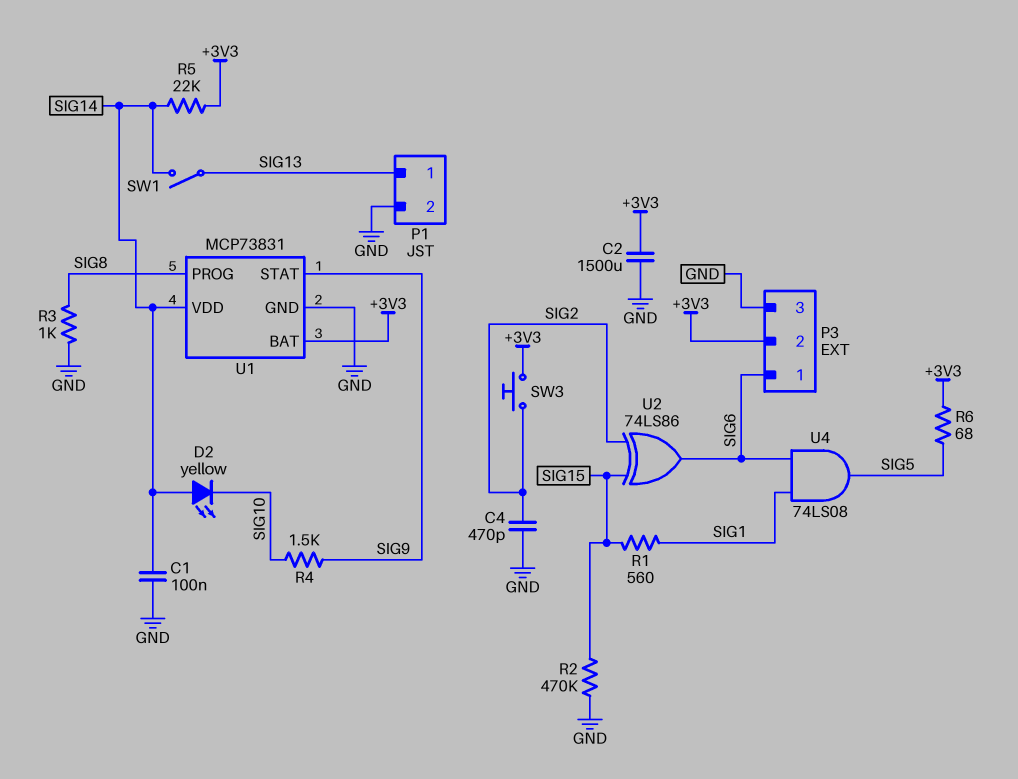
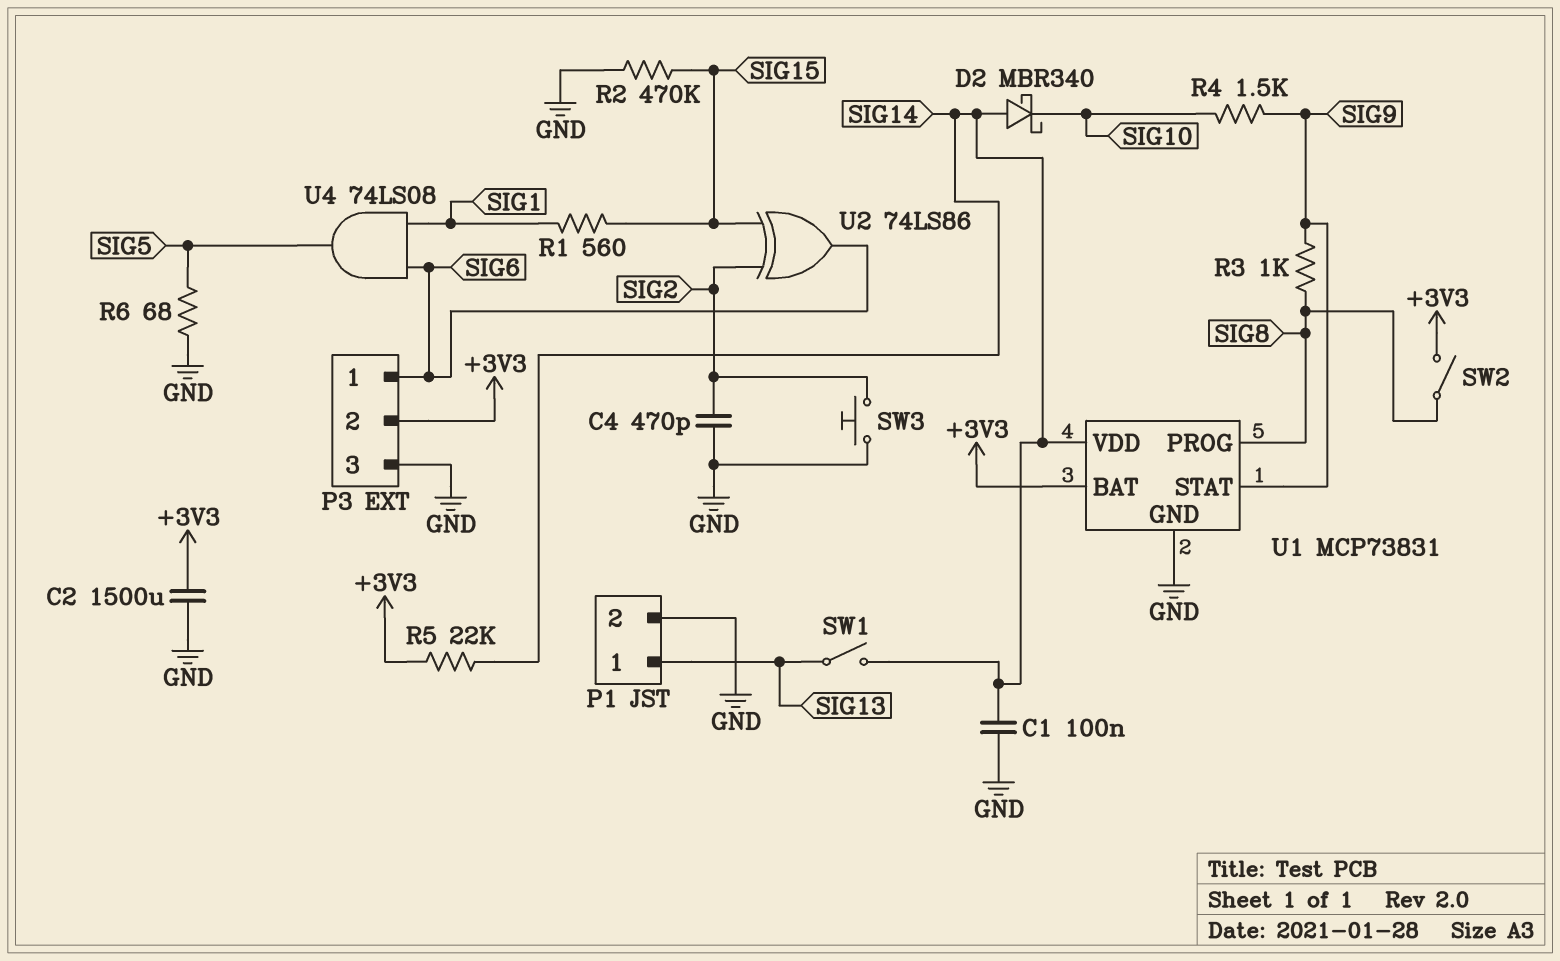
D2: LED yellow (A SIG14, K SIG10) -> schottky MBR340 (A SIG14, K SIG10)
R3: 1k (GND, SIG8) -> 1k (SIG8, SIG9)
R6: 68 (+3V3, SIG5) -> 68 (GND, SIG5)
SW2: none -> switch (+3V3, SIG8)
SW3: button (+3V3, SIG2) -> button (GND, SIG2)

